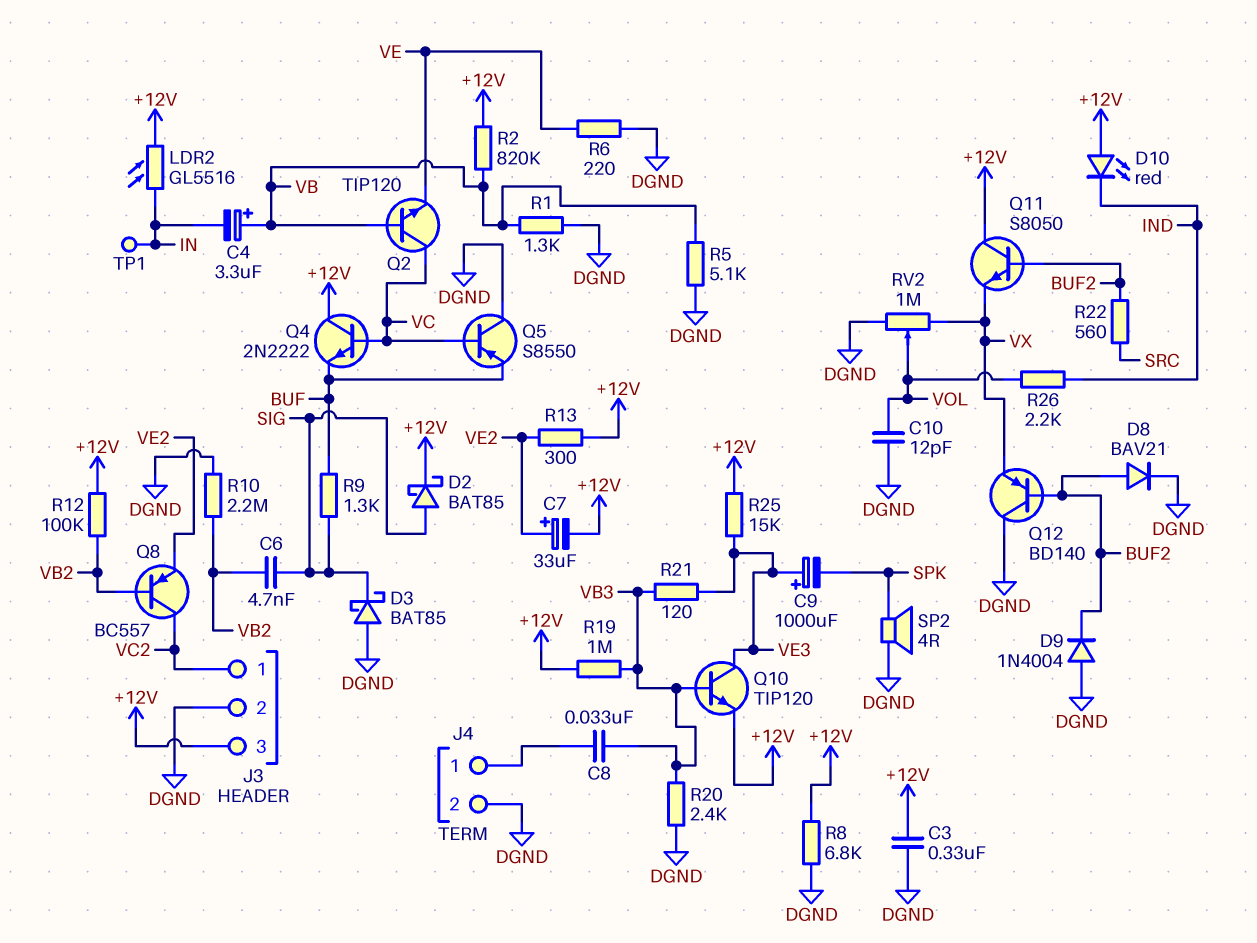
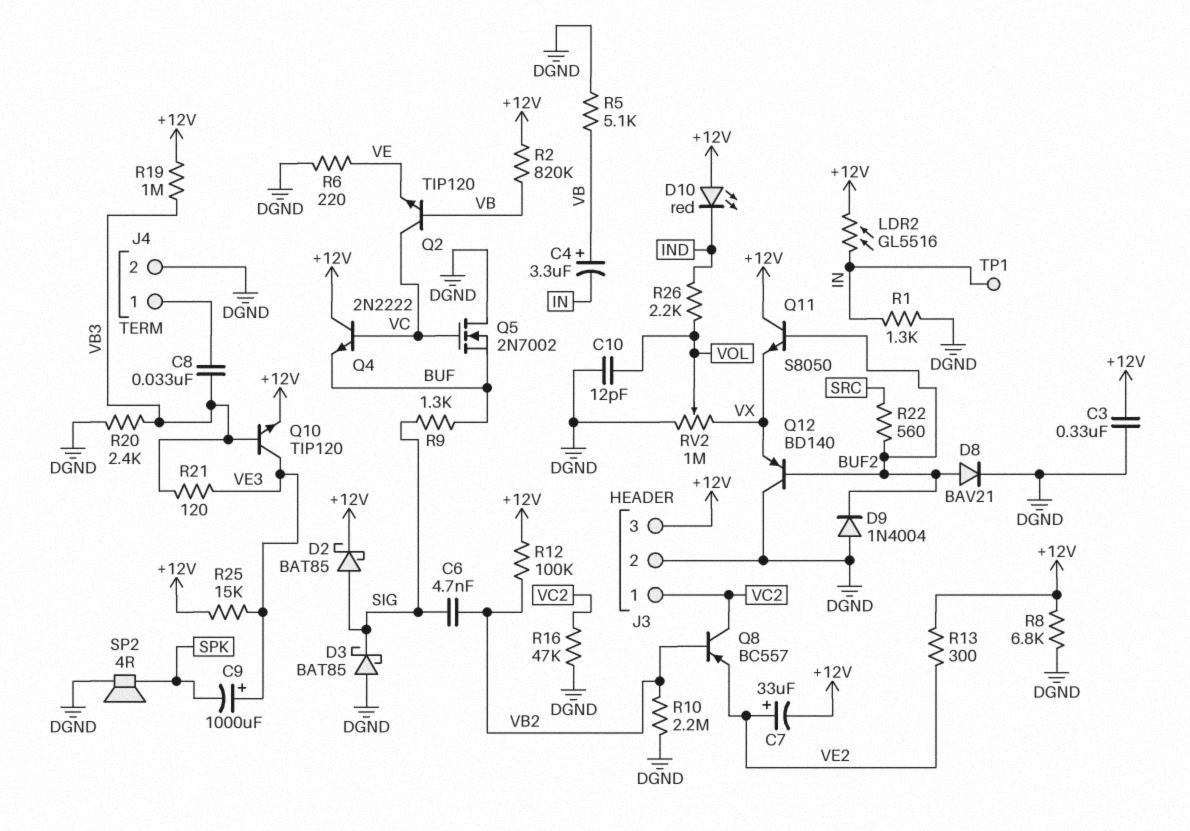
Q5: PNP S8550 (B VC, C DGND, E BUF) -> NMOS 2N7002 (G VC, D DGND, S BUF)
R1: 1.3k (DGND, VB) -> 1.3k (DGND, IN)
R16: none -> 47k (DGND, VC2)

